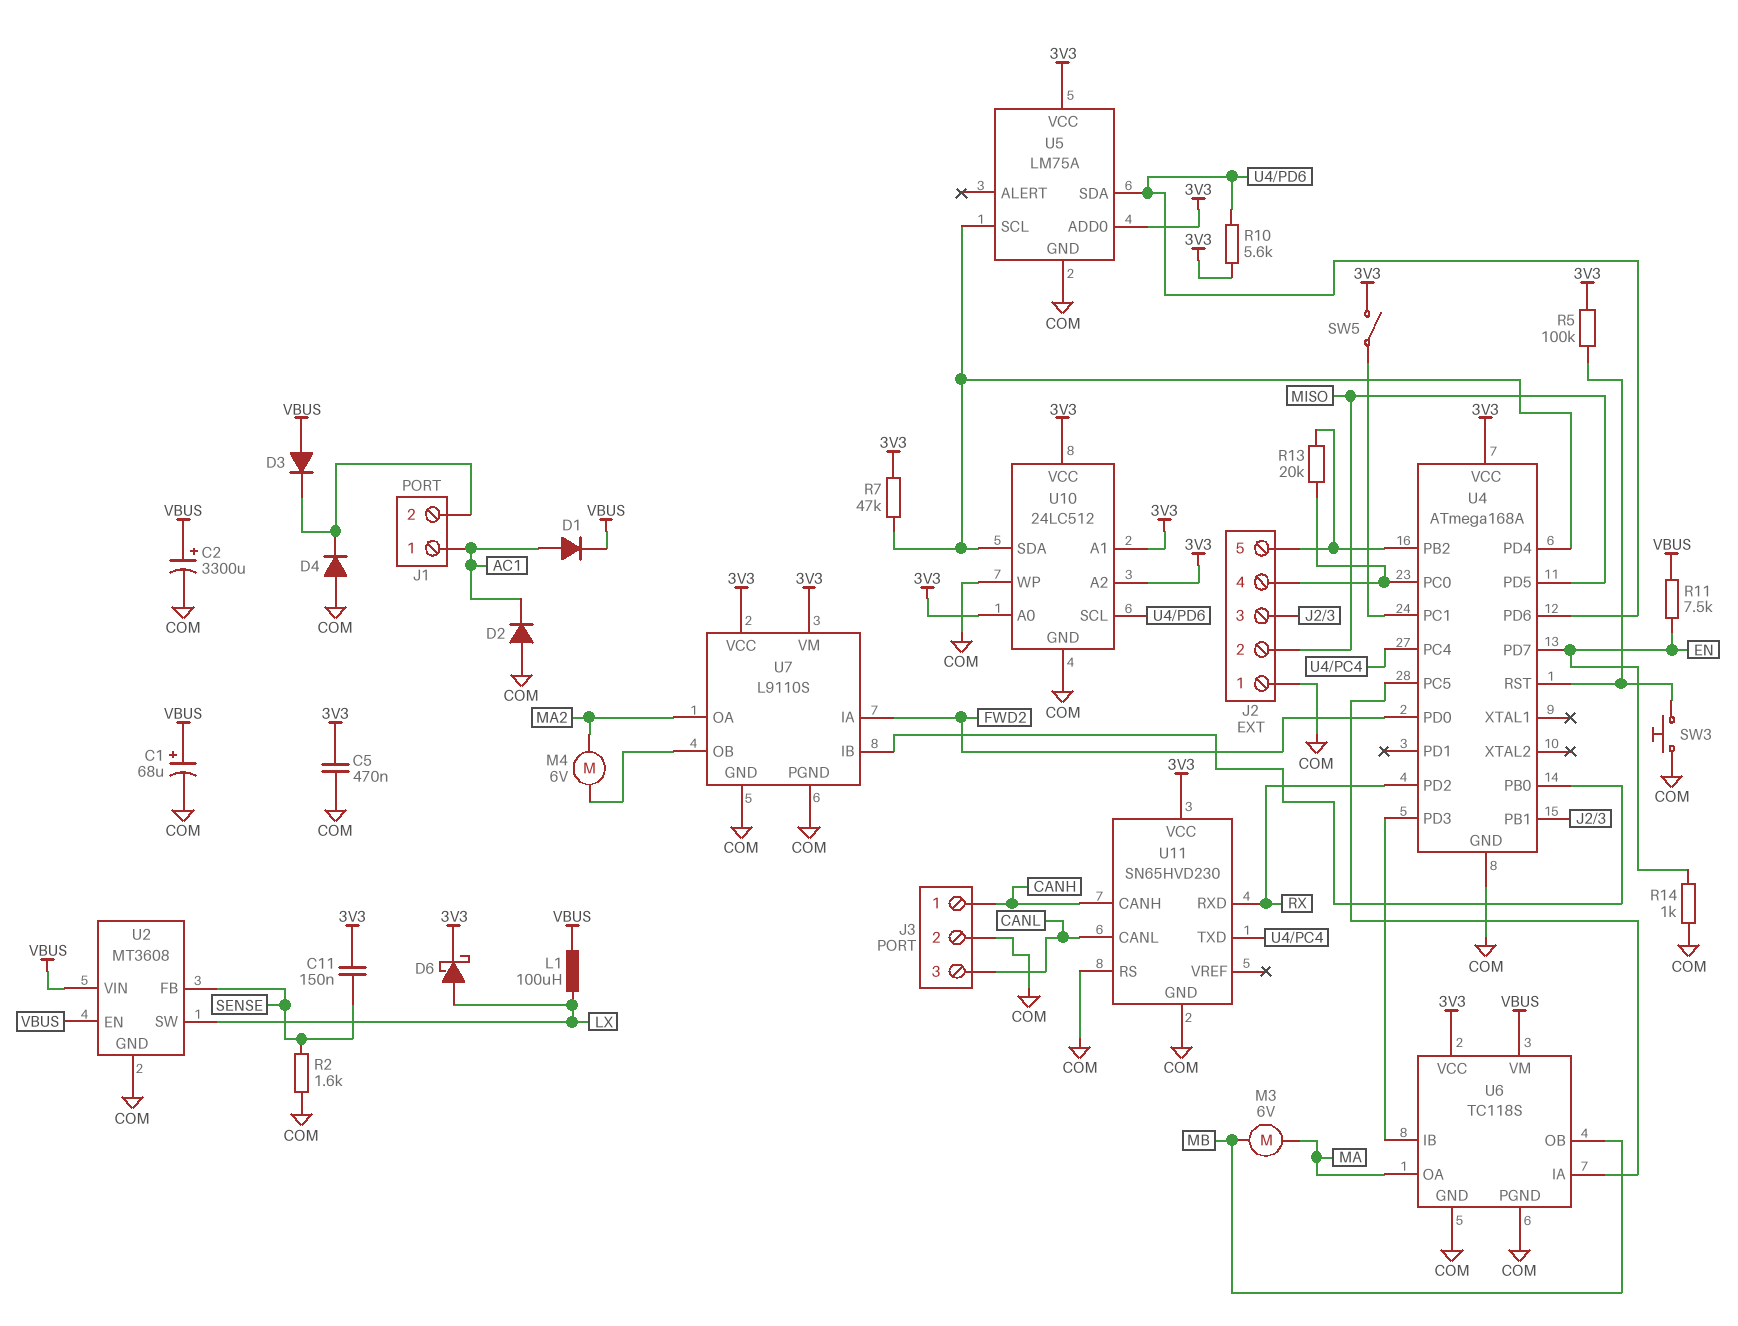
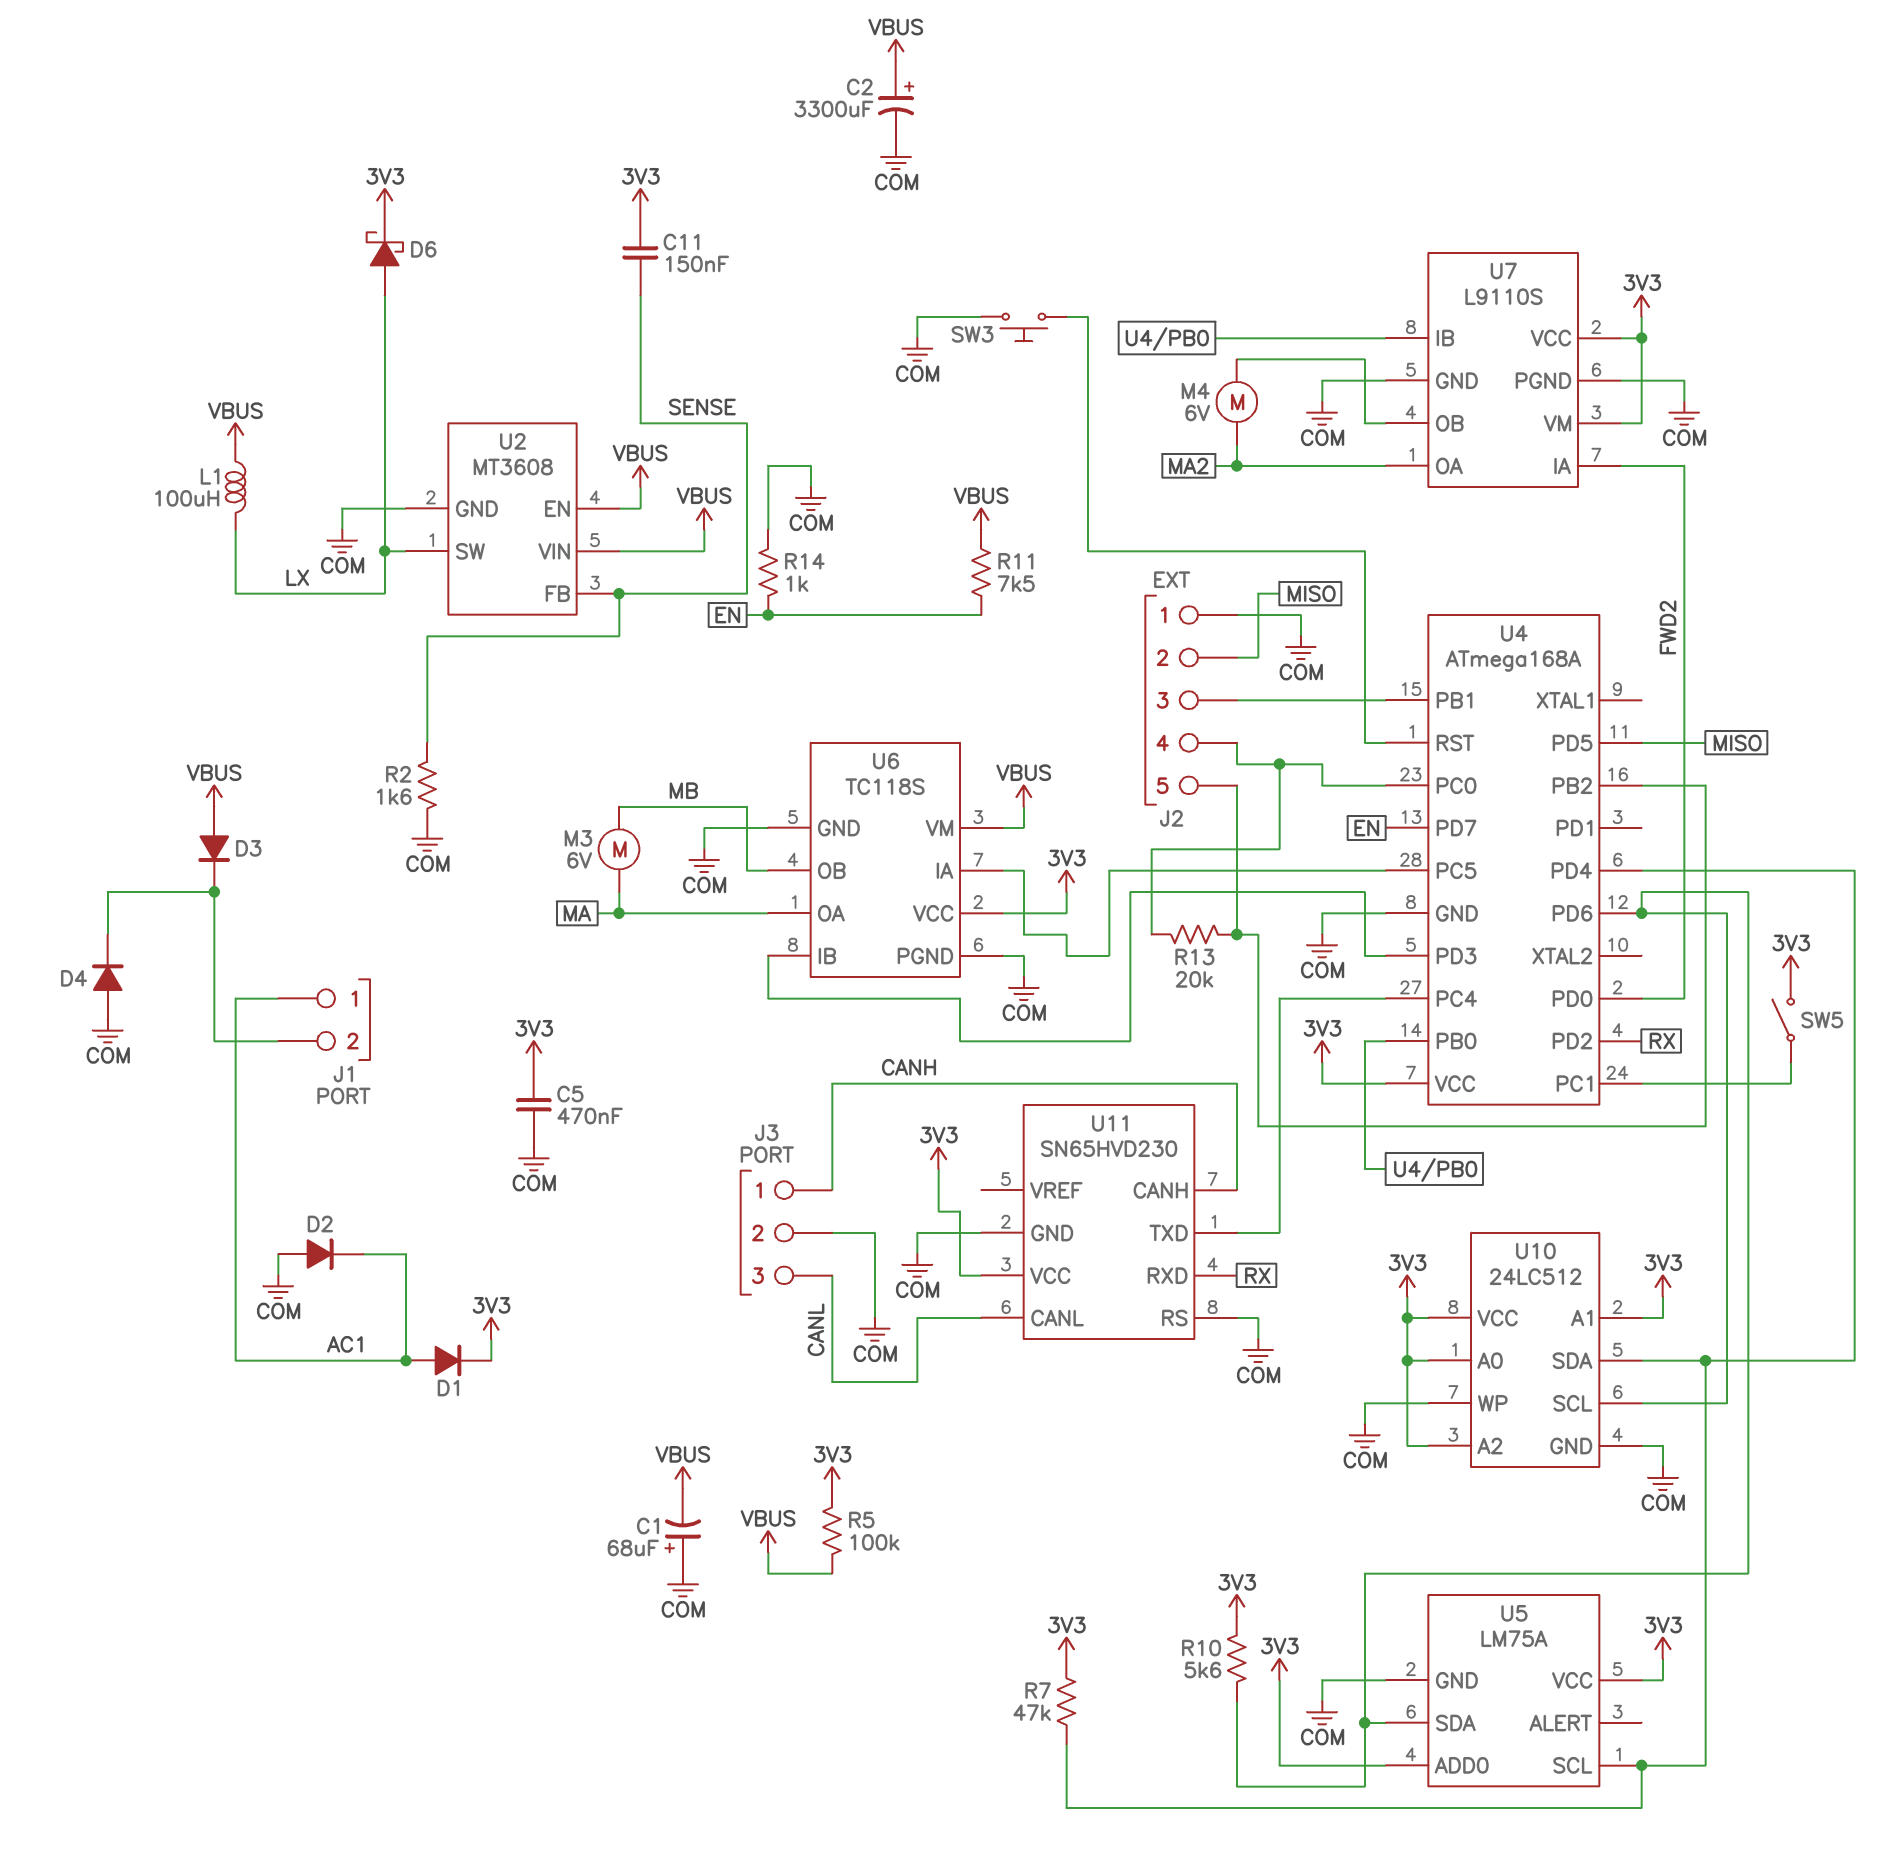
C1: 68uF (plus VBUS, minus COM) -> 68uF (plus COM, minus VBUS)
D1: diode (A AC1, K VBUS) -> diode (A AC1, K 3V3)
R5: 100k (3V3, U4/RST) -> 100k (3V3, VBUS)

